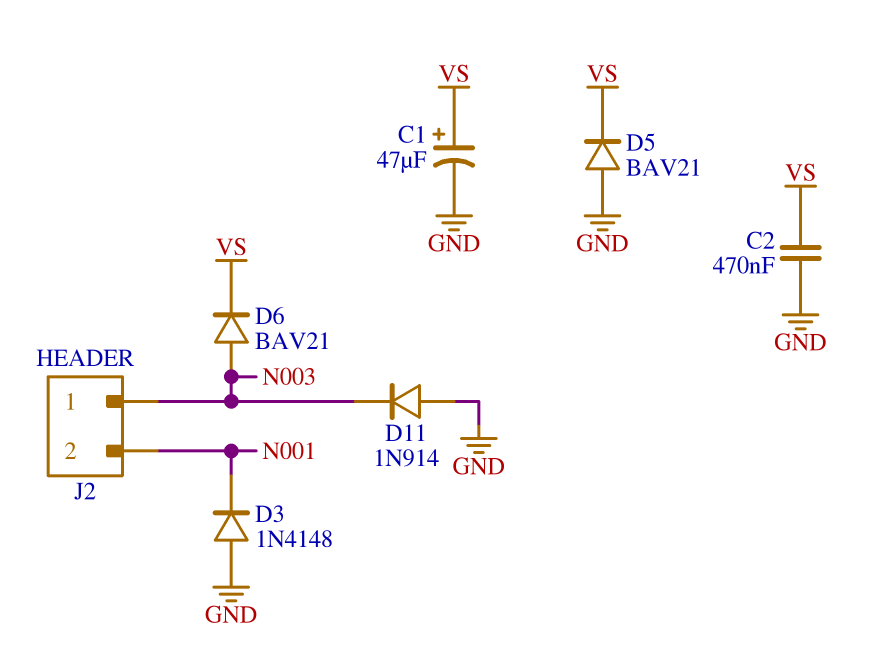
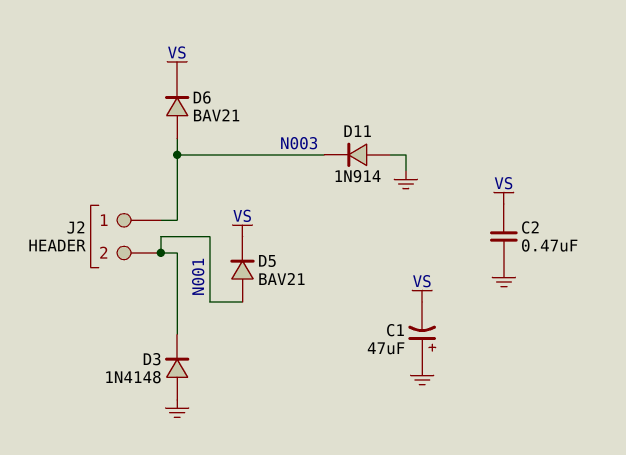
C1: 47uF (plus VS, minus GND) -> 47uF (plus GND, minus VS)
D5: diode BAV21 (A GND, K VS) -> diode BAV21 (A N001, K VS)

